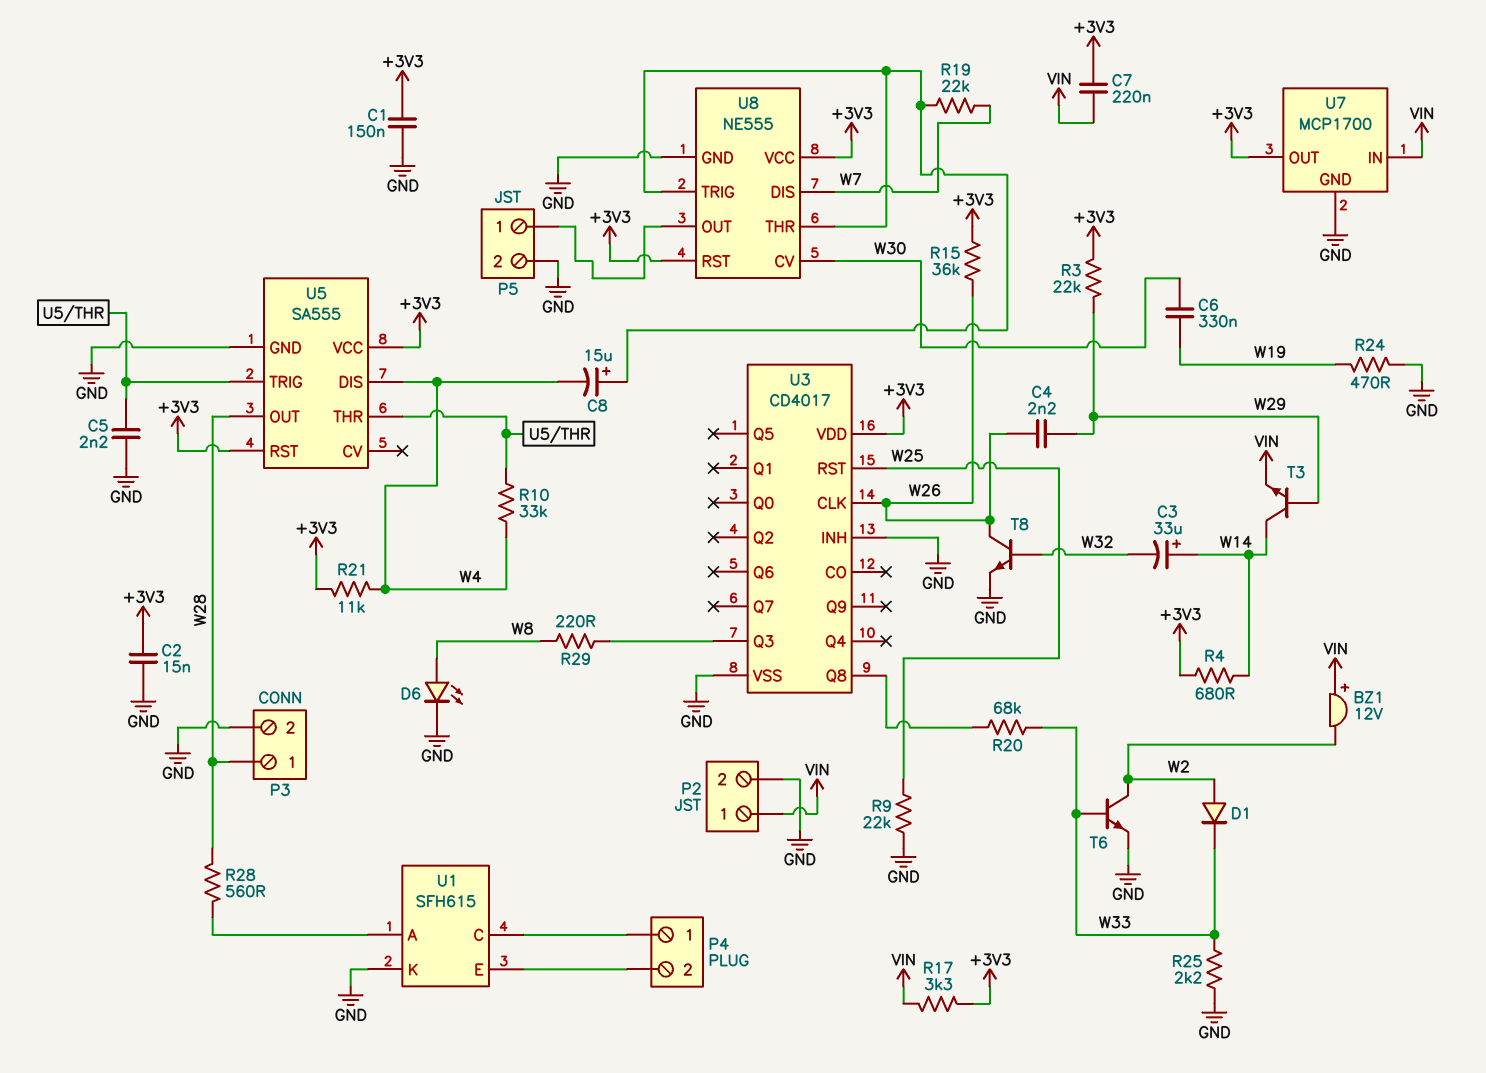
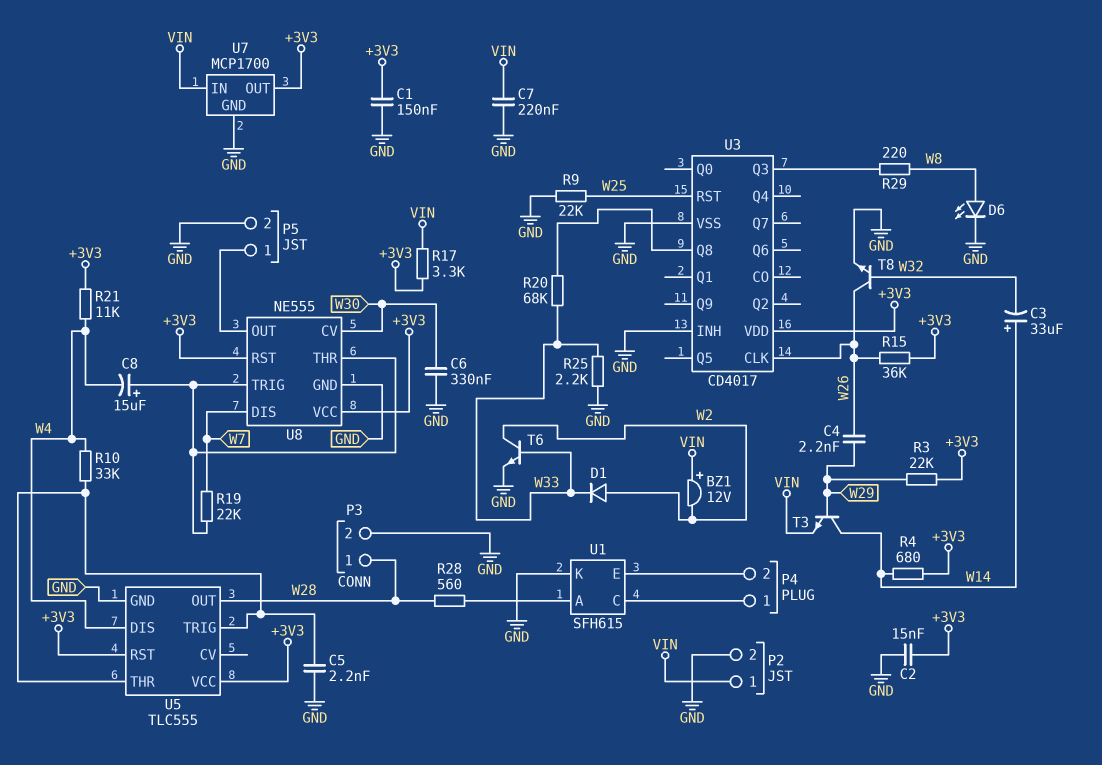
C6: 330nF (W19, W30) -> 330nF (GND, W30)
C7: 220nF (+3V3, VIN) -> 220nF (GND, VIN)
R24: 470 (GND, W19) -> none
U5: SA555 -> TLC555

